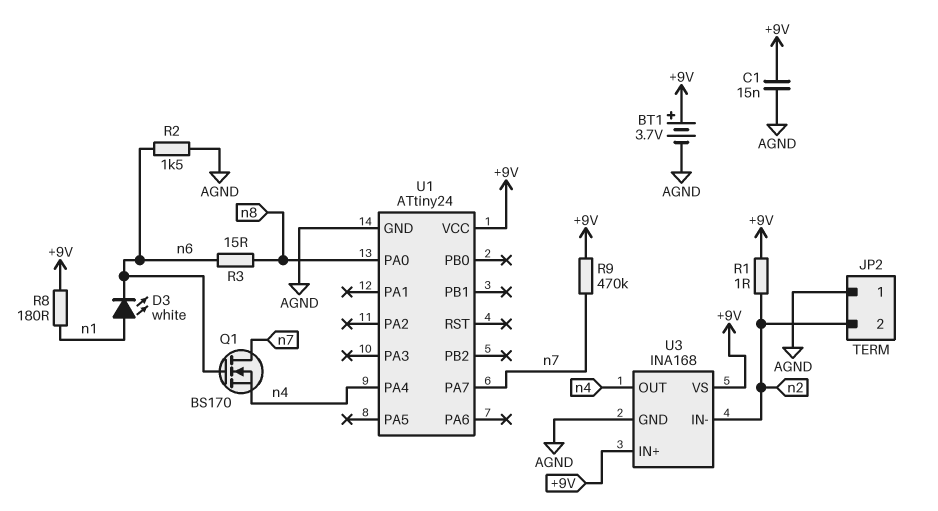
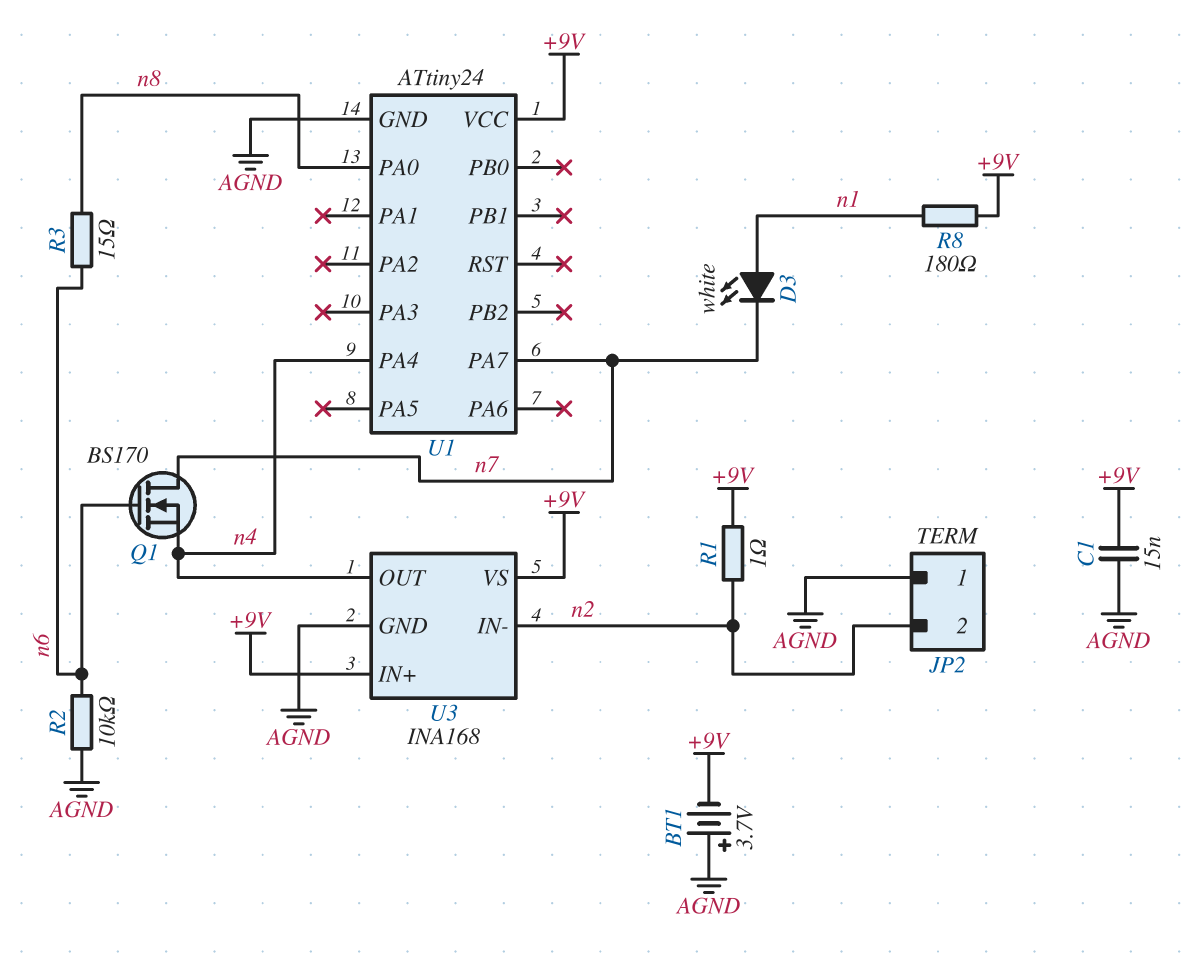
BT1: 3.7V (plus +9V, minus AGND) -> 3.7V (plus AGND, minus +9V)
D3: LED white (A n1, K n6) -> LED white (A n1, K n7)
R2: 1.5k (AGND, n6) -> 10k (AGND, n6)
R9: 470k (+9V, n7) -> none

